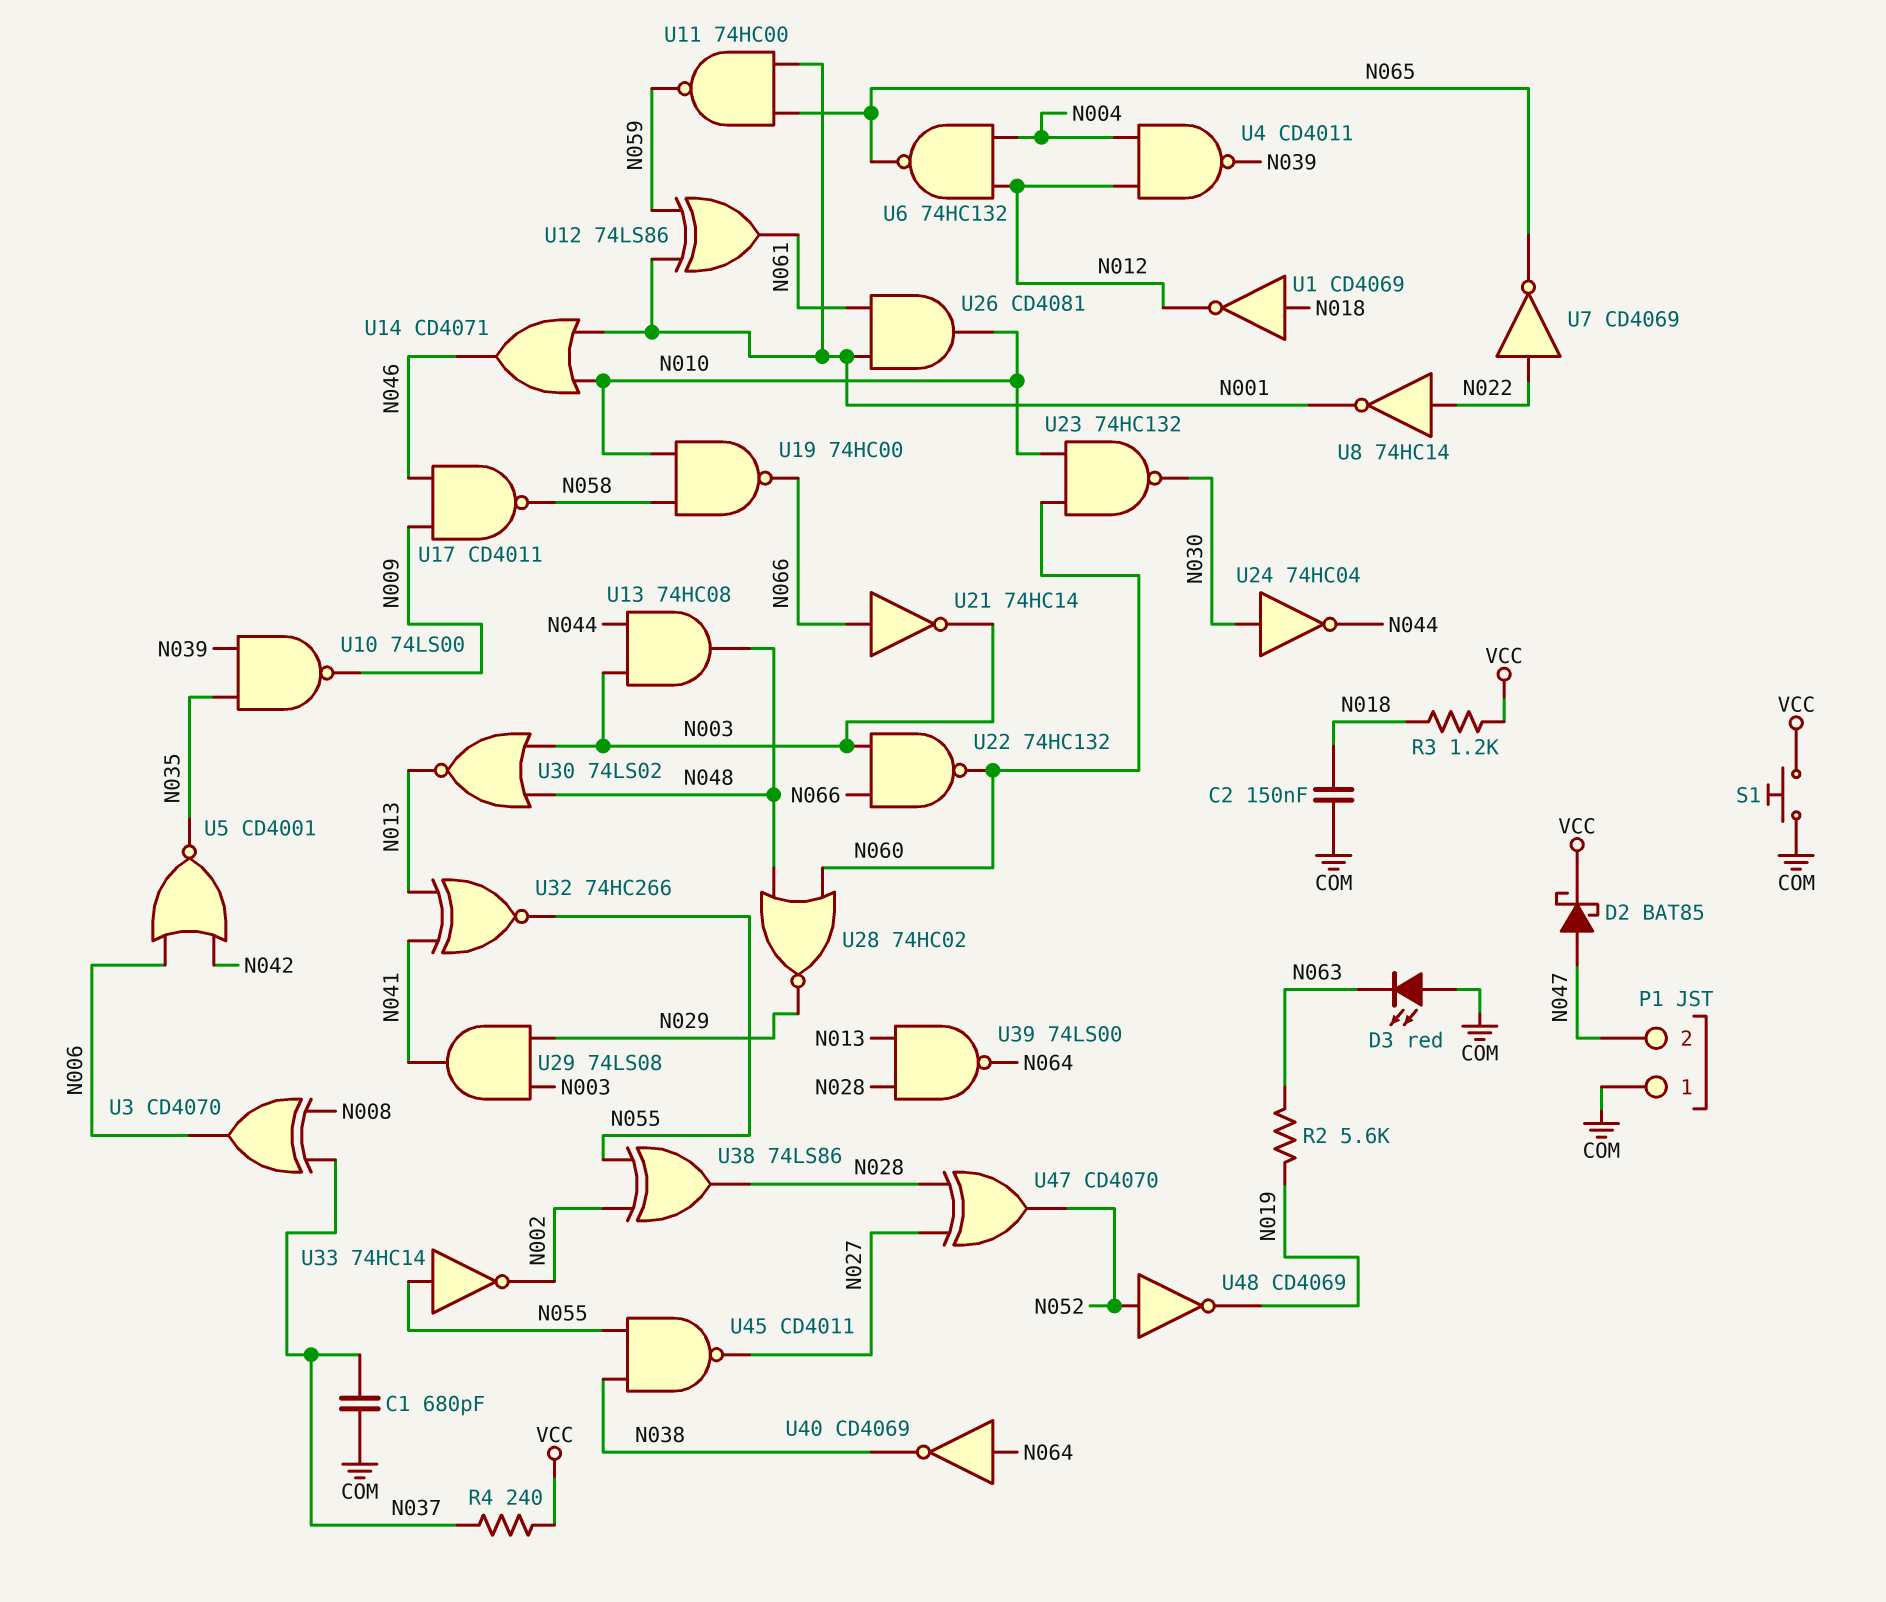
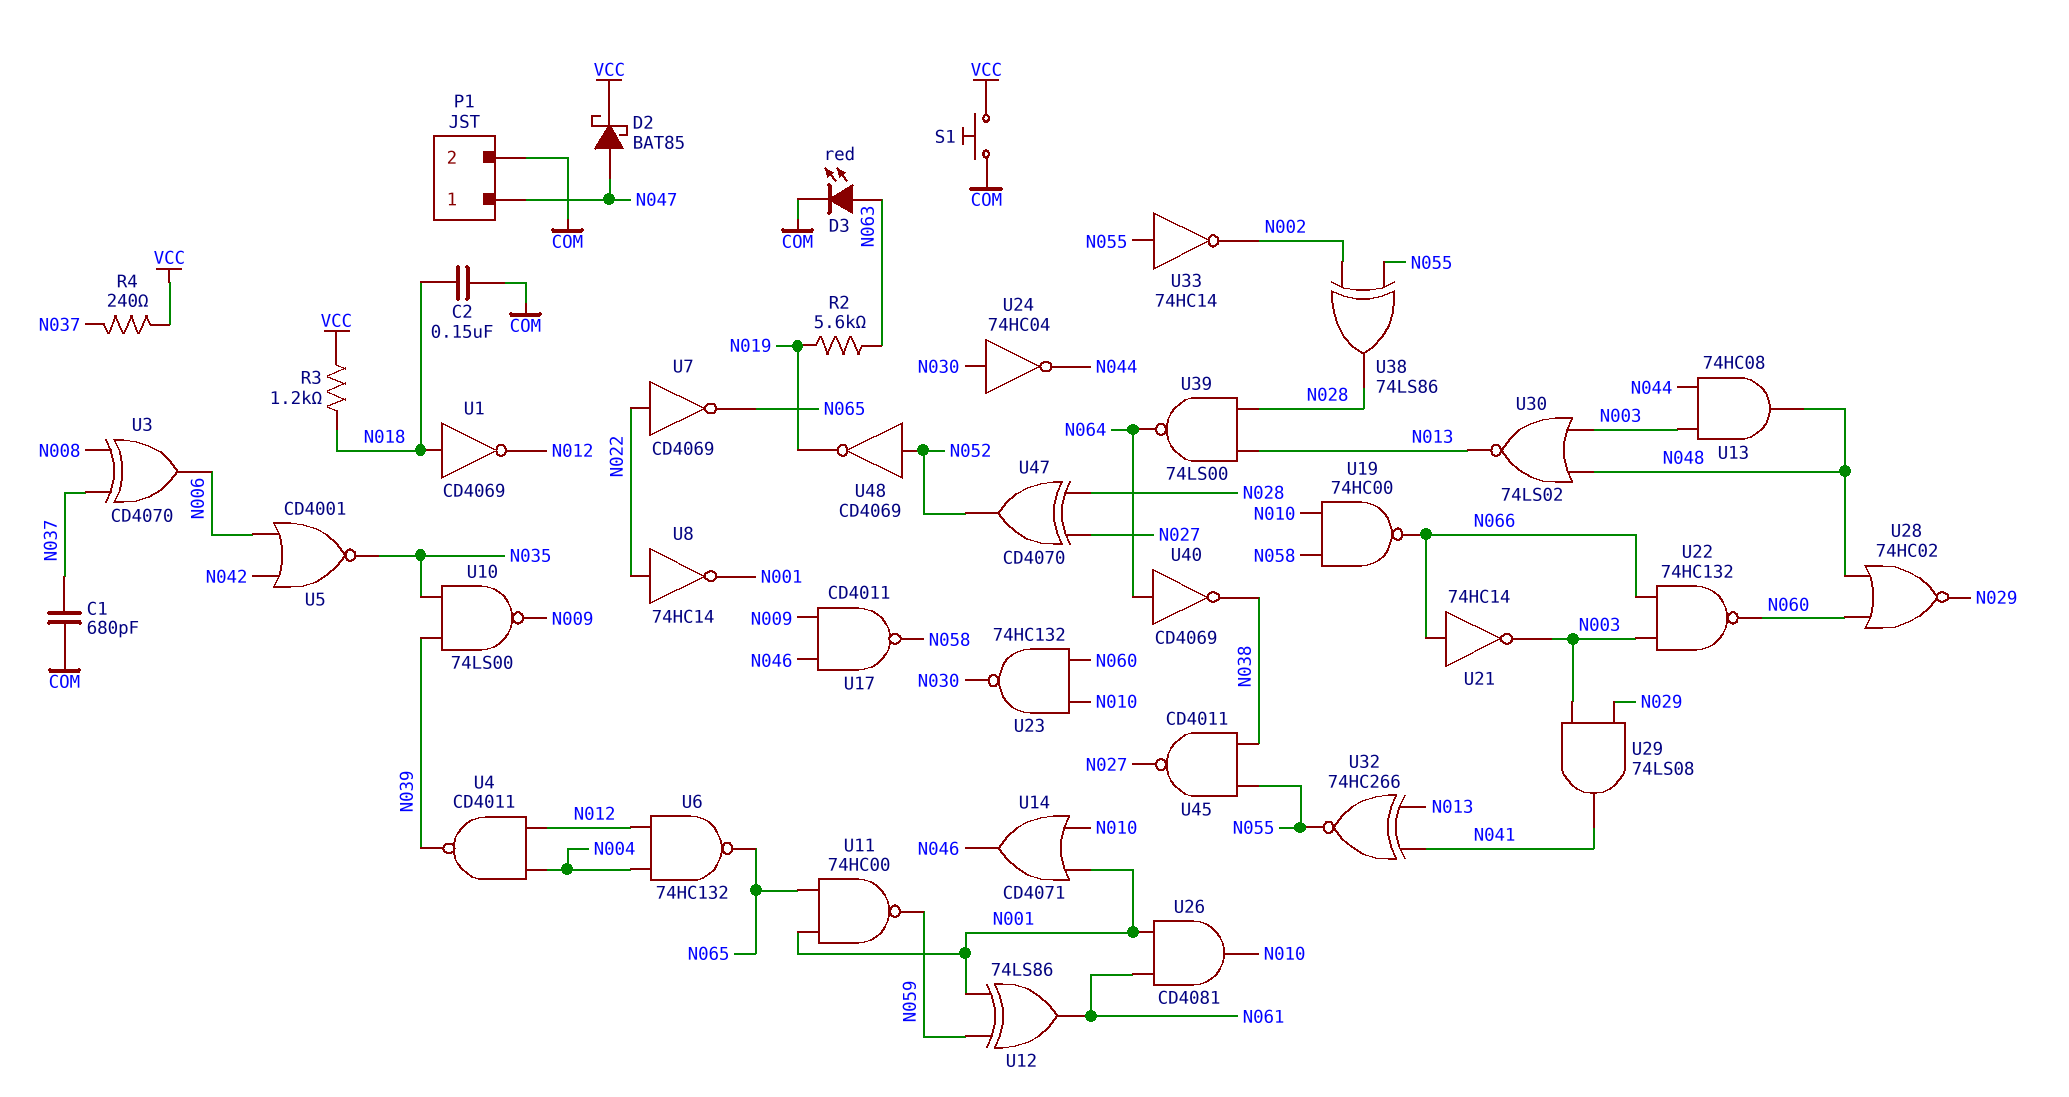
D3: LED red (A COM, K N063) -> LED red (A N063, K COM)
P1 pin 1: COM -> N047
P1 pin 2: N047 -> COM

